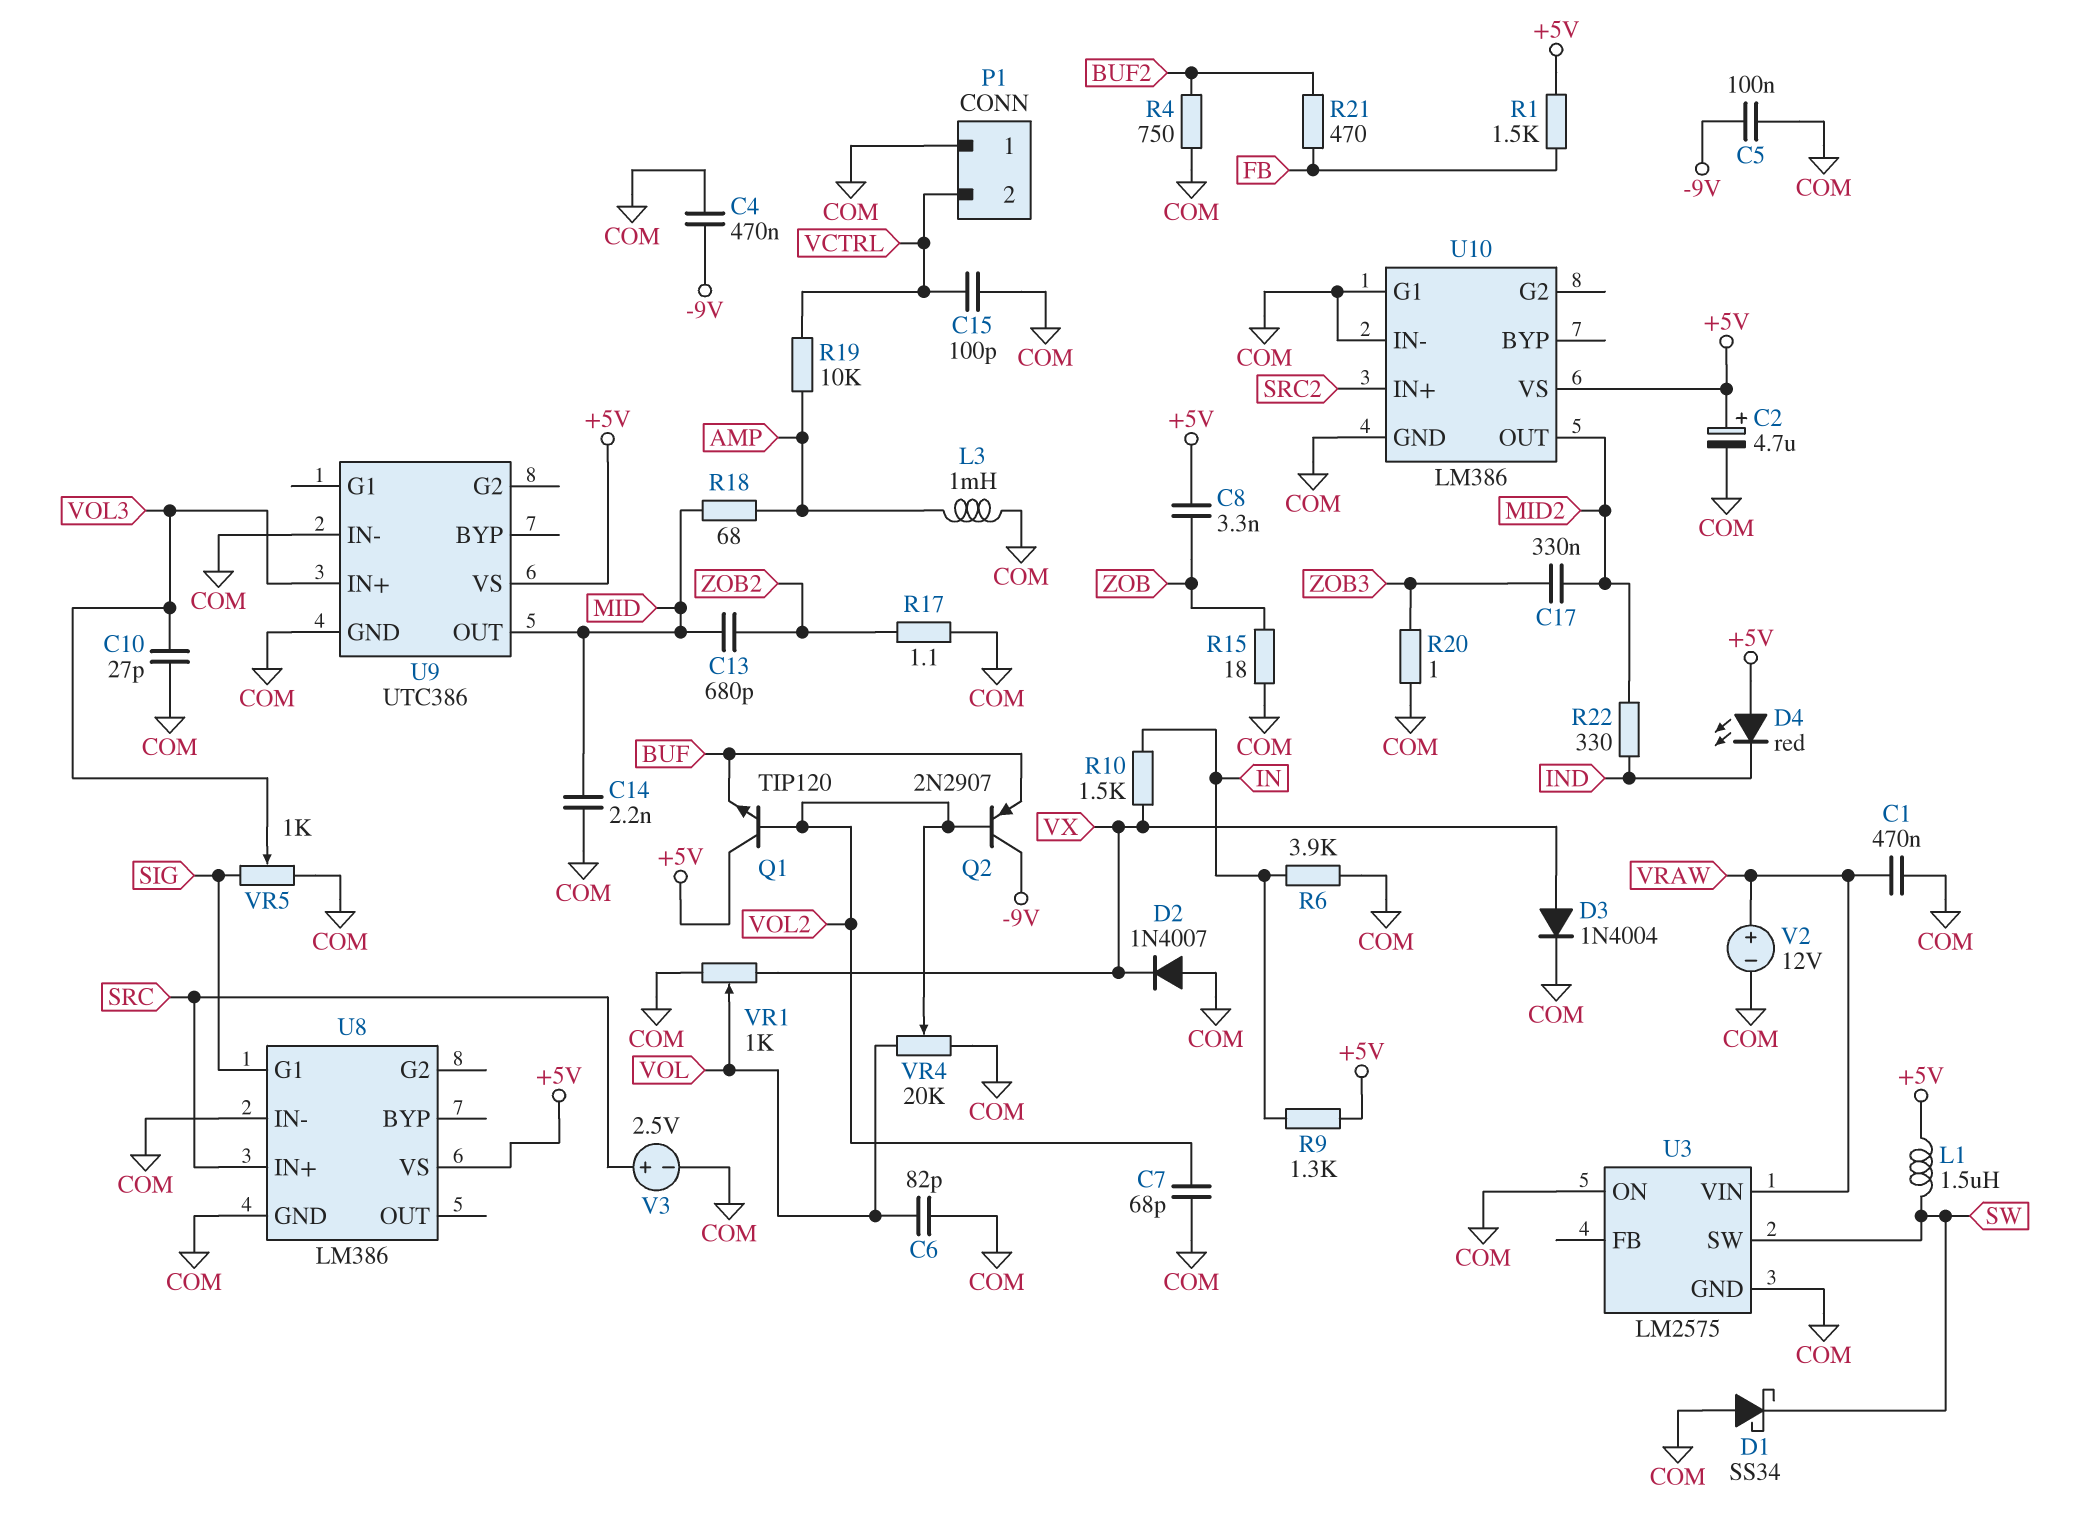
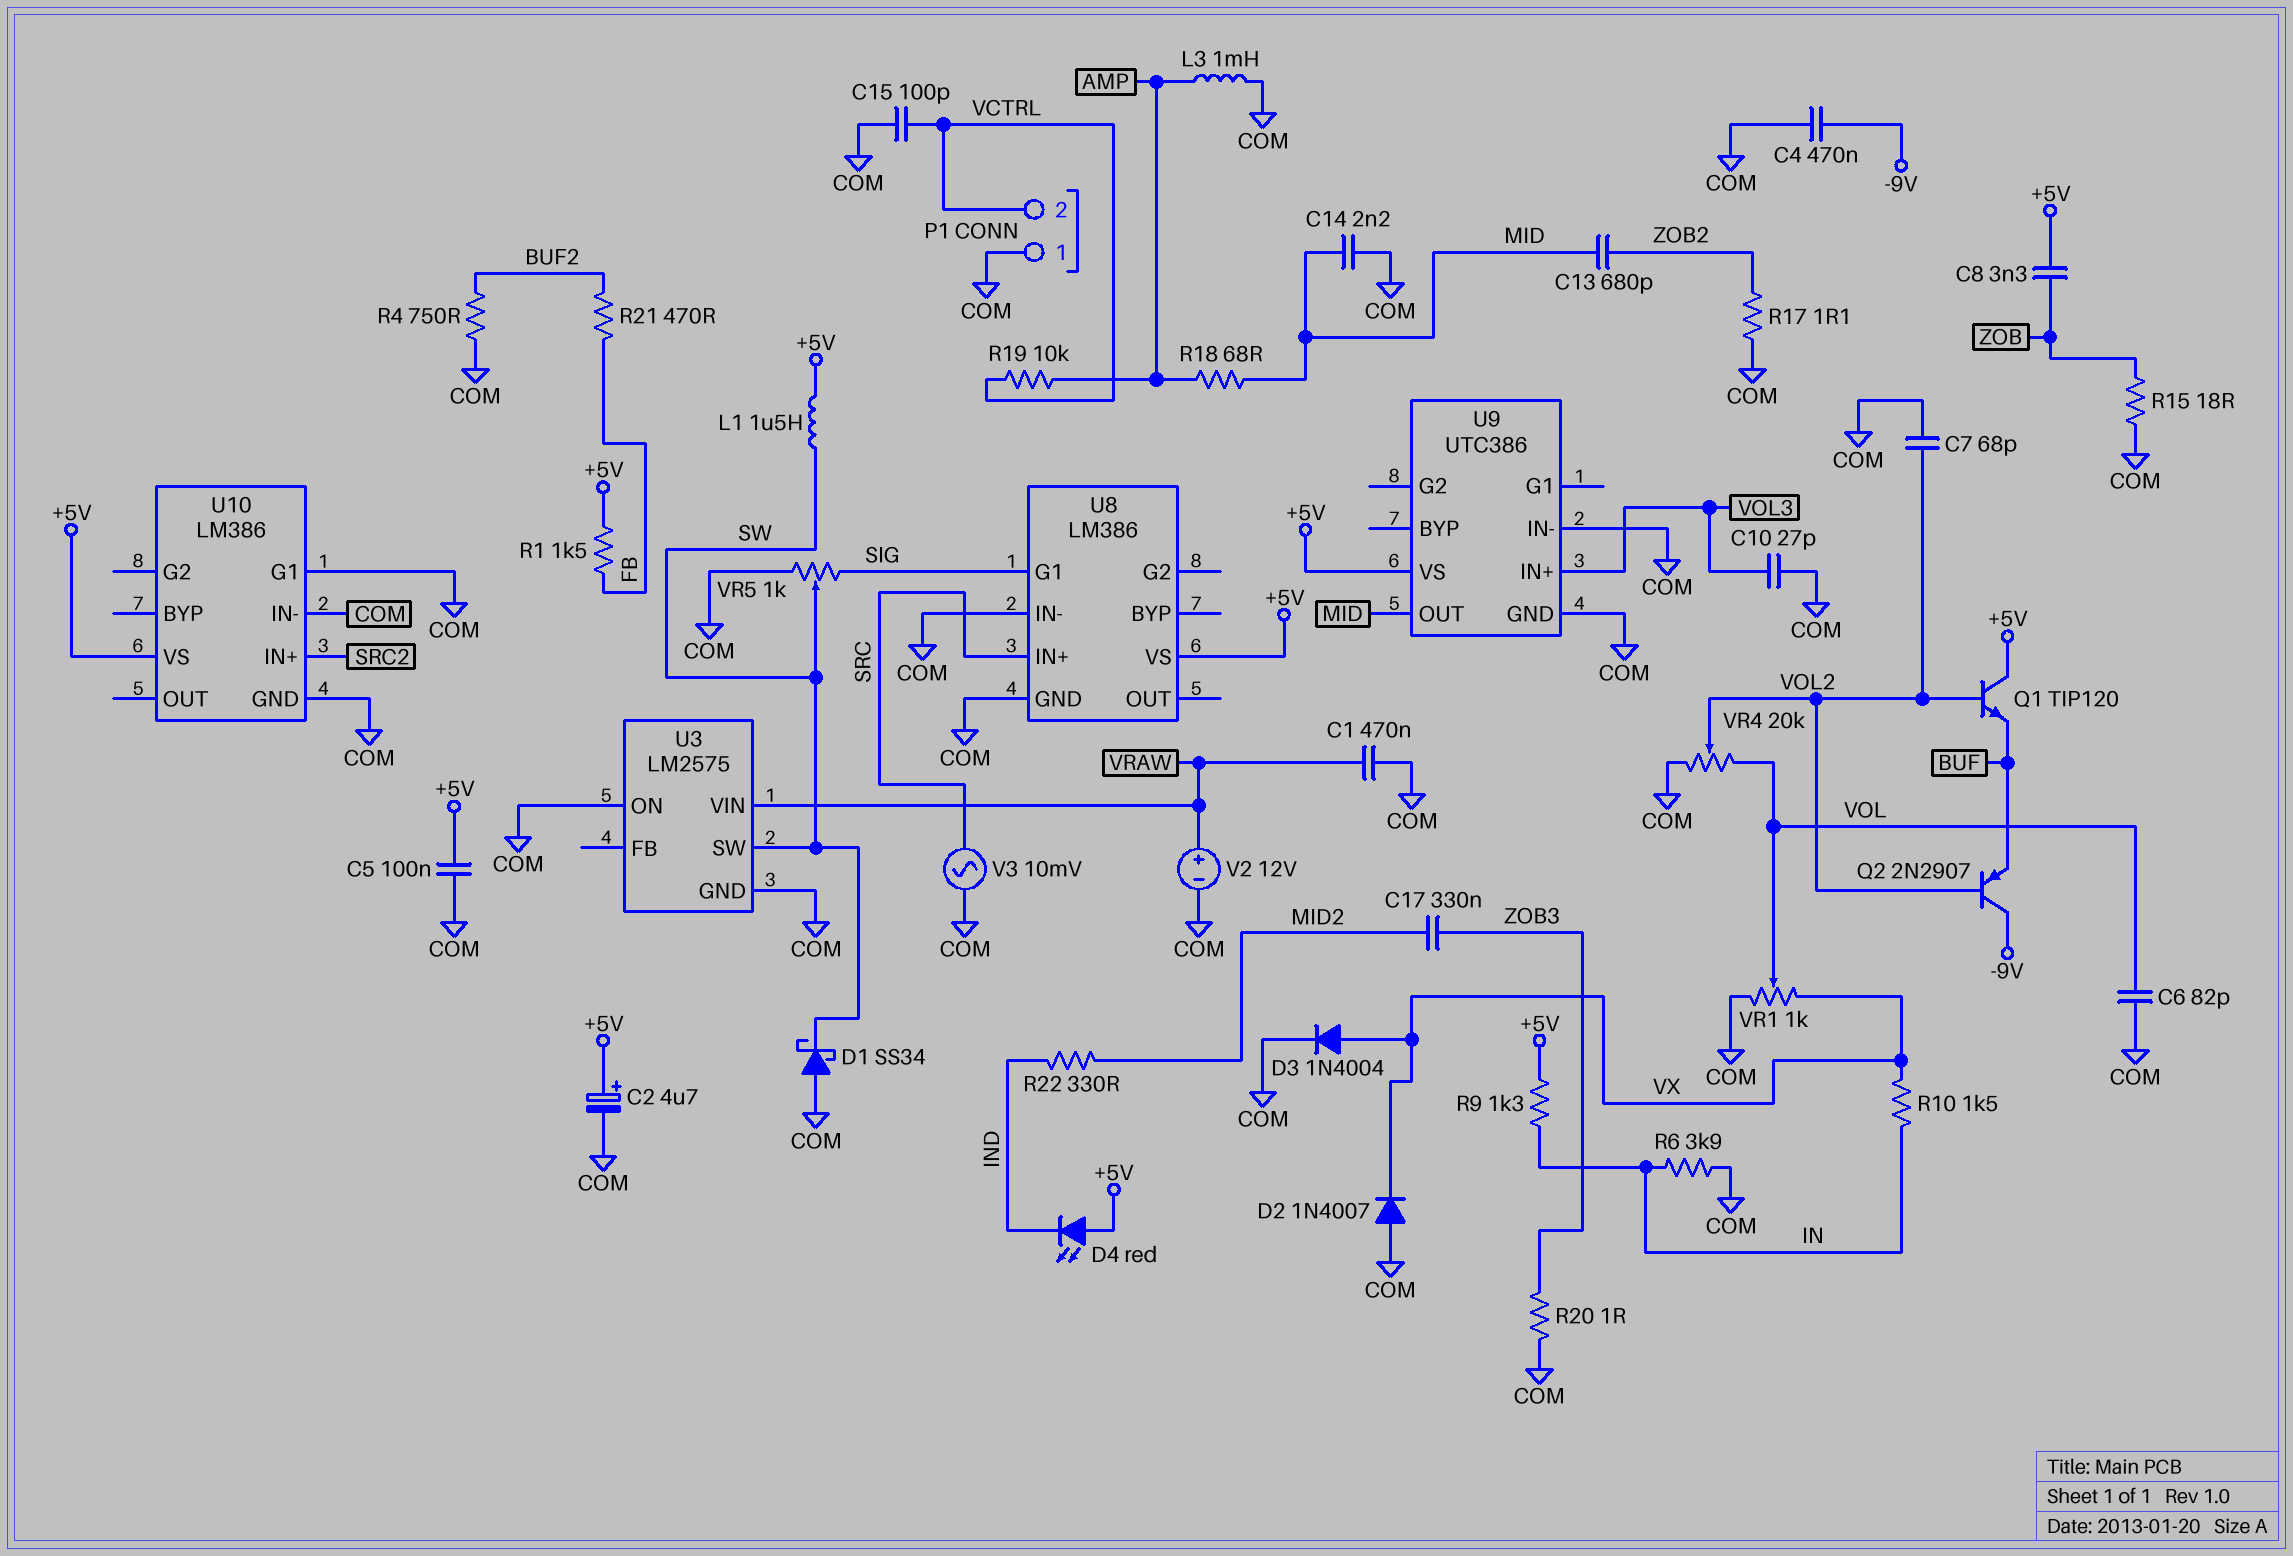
C5: 100nF (-9V, COM) -> 100nF (+5V, COM)
U10 pin OUT: MID2 -> none
V3: 2.5V (plus SRC, minus COM) -> AC 10mV (COM, SRC)
VR5: 1k (COM, SIG, wiper VOL3) -> 1k (COM, SIG, wiper SW)

